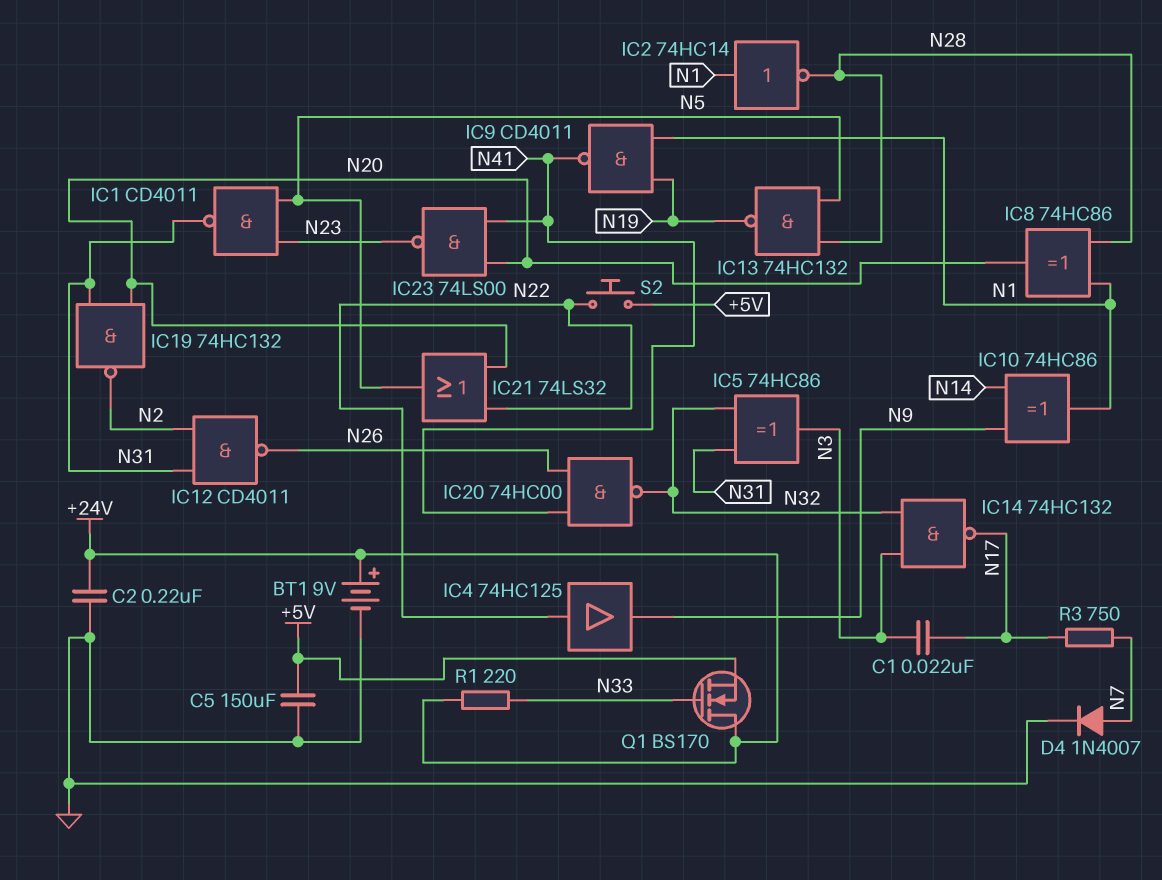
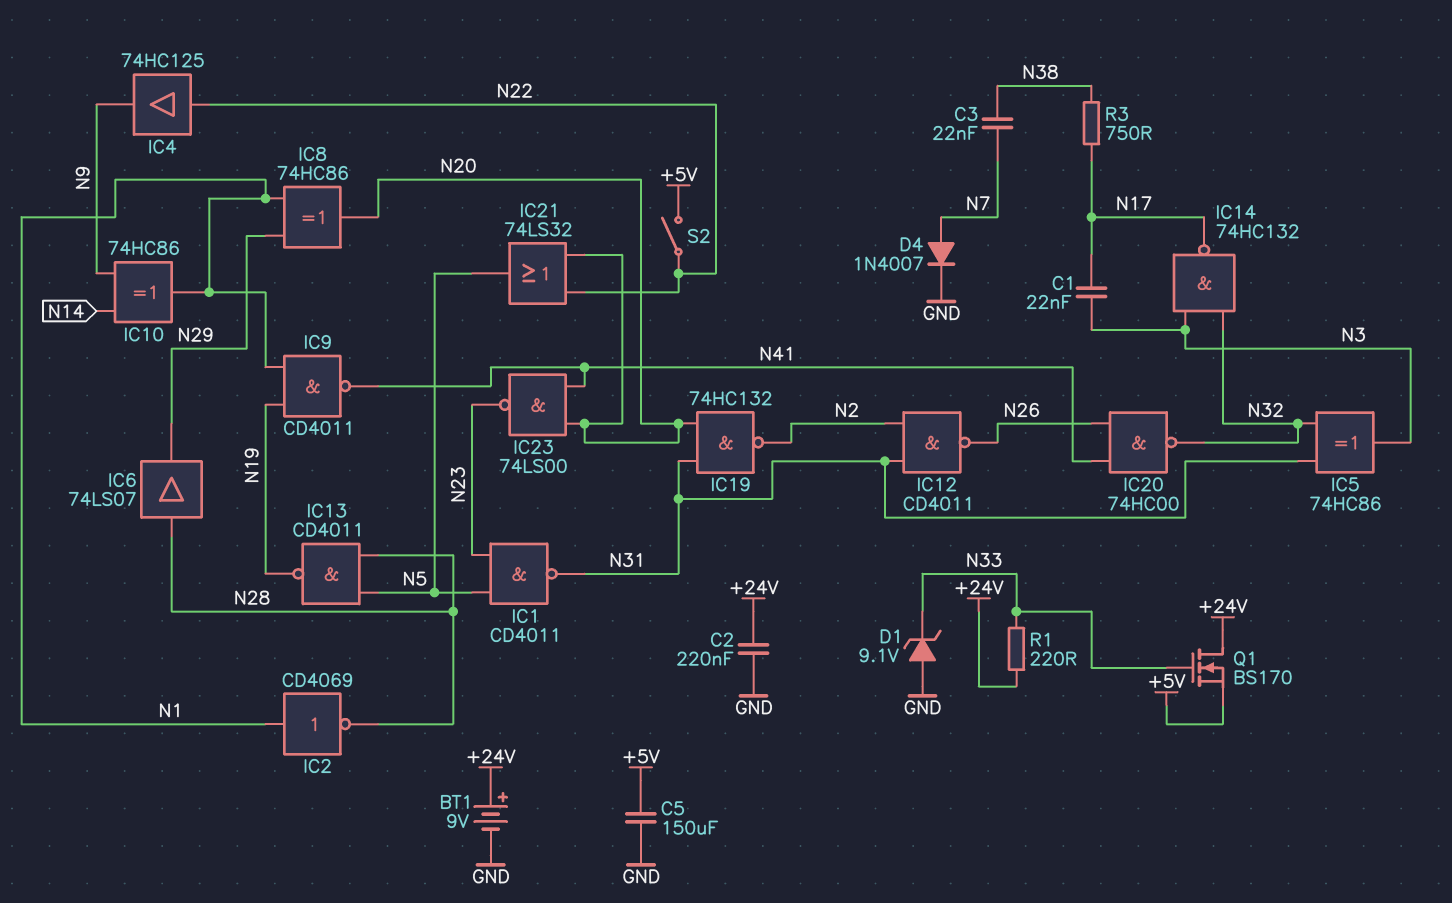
C3: none -> 22nF (N7, N38)
D1: none -> zener 9.1V (A GND, K N33)
IC2: NOT 74HC14 (in N1, out N28) -> NOT CD4069 (in N1, out N28)
IC6: none -> buffer 74LS07 (in N28, out N29)
IC8: XOR 74HC86 (in N1, in N28, out N20) -> XOR 74HC86 (in N1, in N29, out N20)
IC13: NAND 74HC132 (in N5, in N28, out N19) -> NAND CD4011 (in N5, in N28, out N19)
R3: 750 (N7, N17) -> 750 (N17, N38)
S2: button (+5V, N22) -> switch (+5V, N22)

